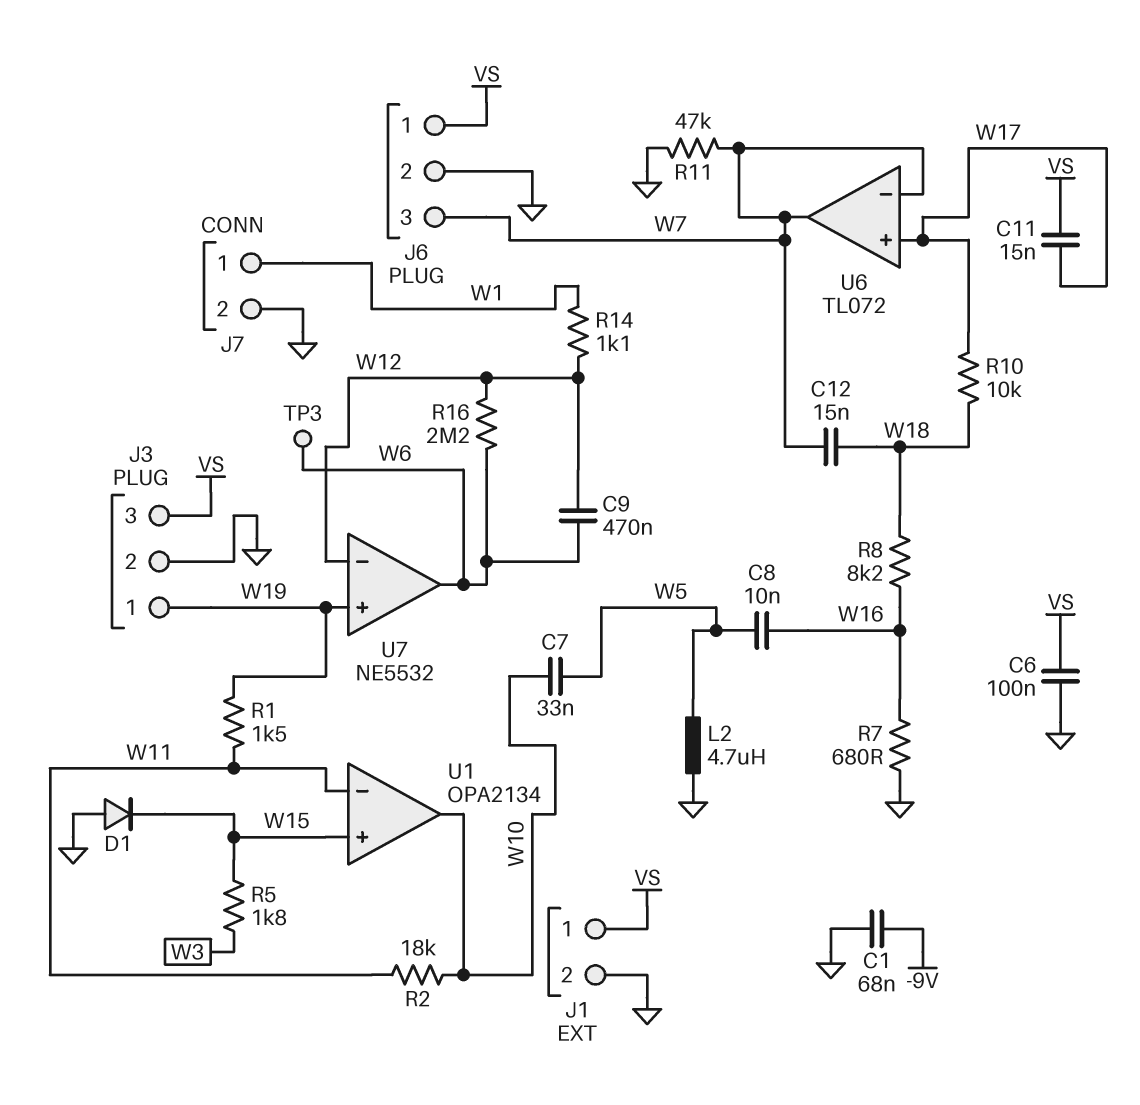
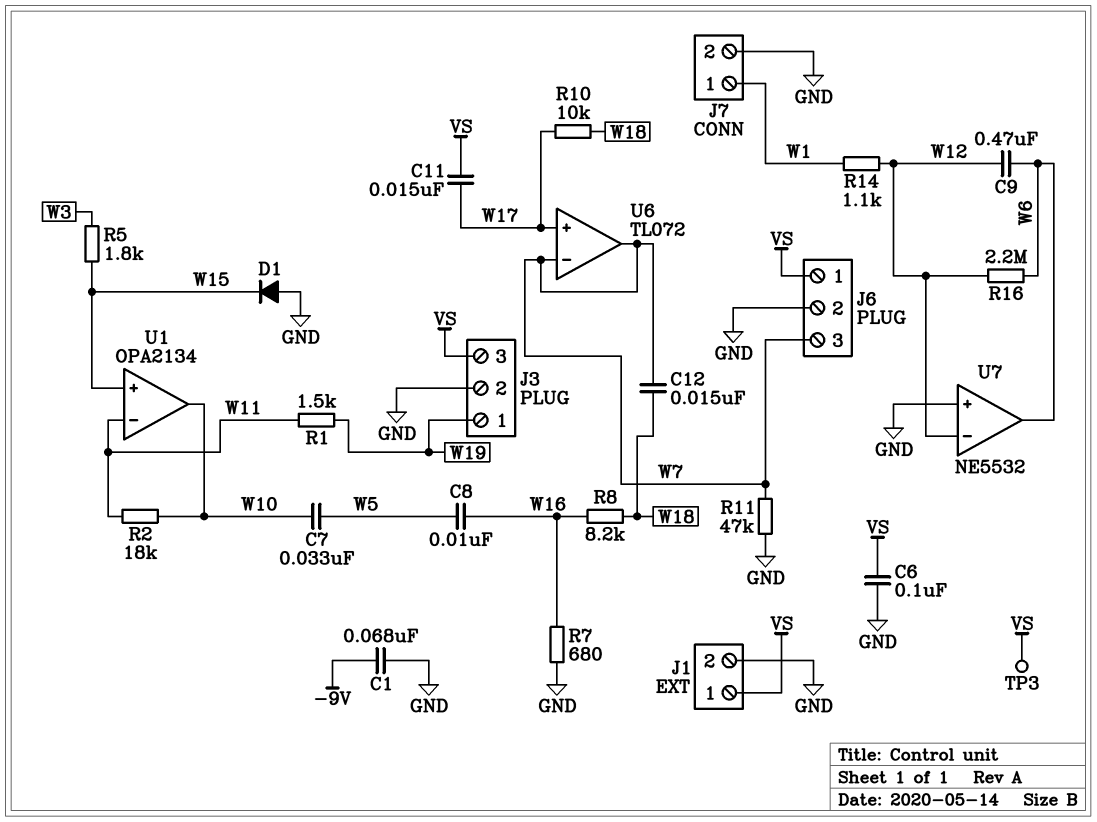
L2: 4.7uH (GND, W5) -> none
TP3: test point (W6) -> test point (VS)
U7 pin in+: W19 -> GND

